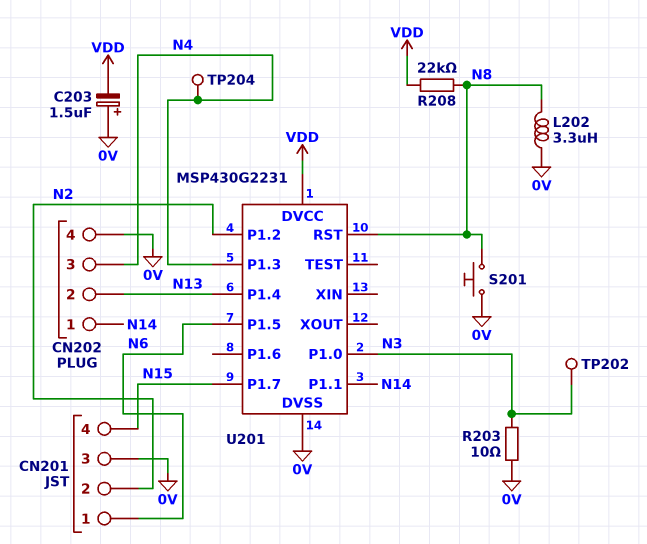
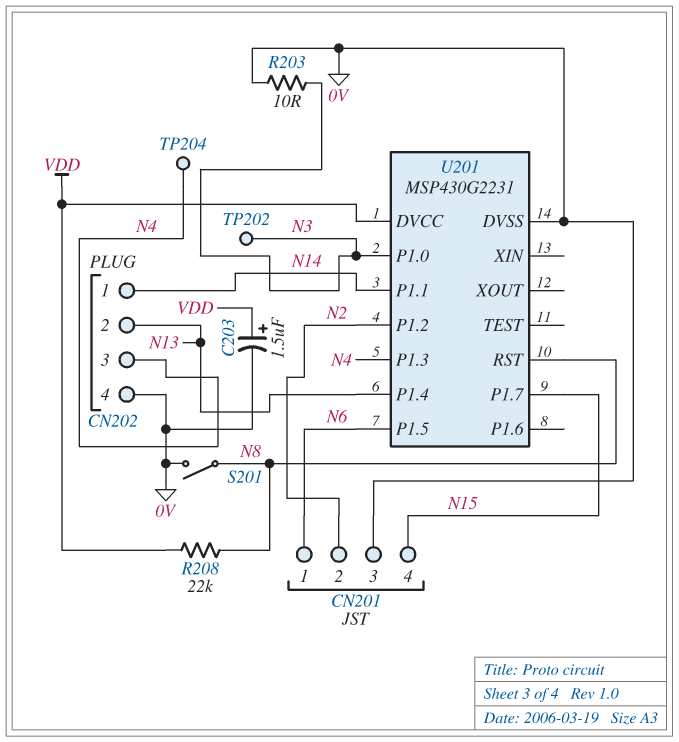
C203: 1.5uF (plus 0V, minus VDD) -> 1.5uF (plus VDD, minus 0V)
L202: 3.3uH (0V, N8) -> none
S201: button (0V, N8) -> switch (0V, N8)

